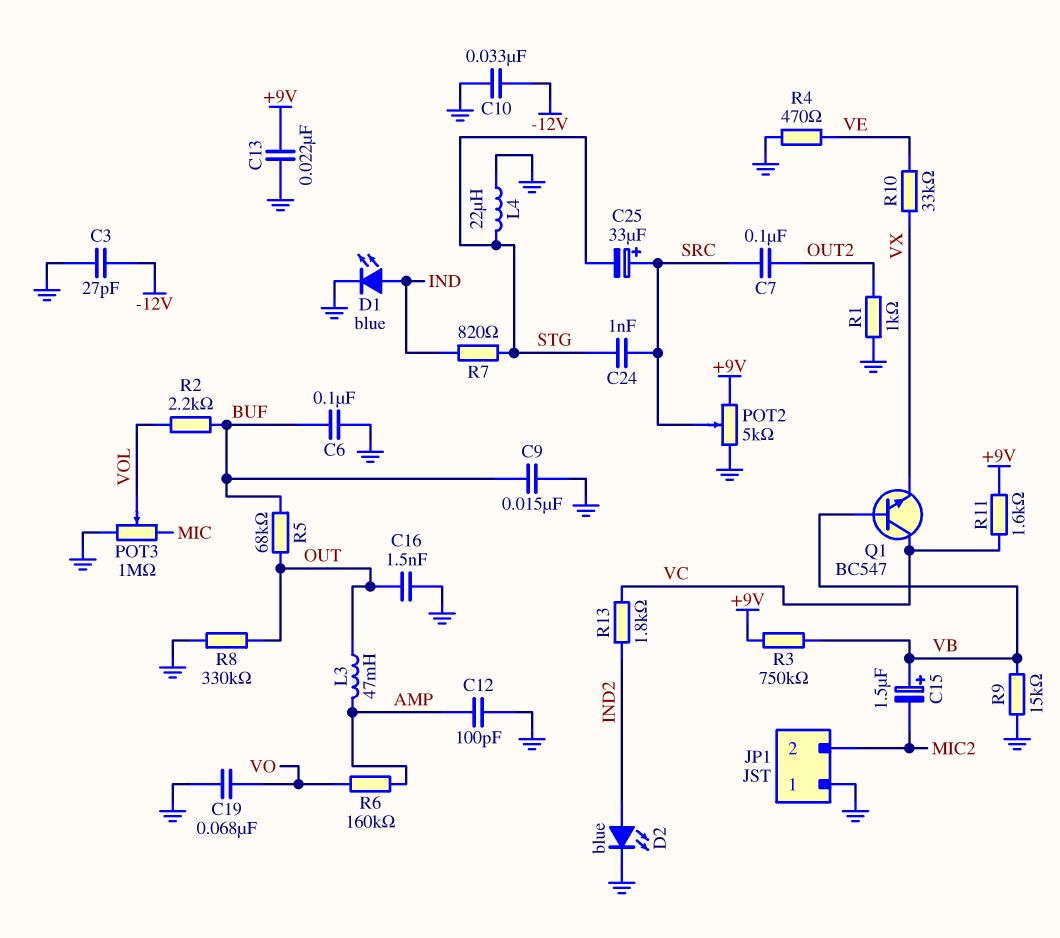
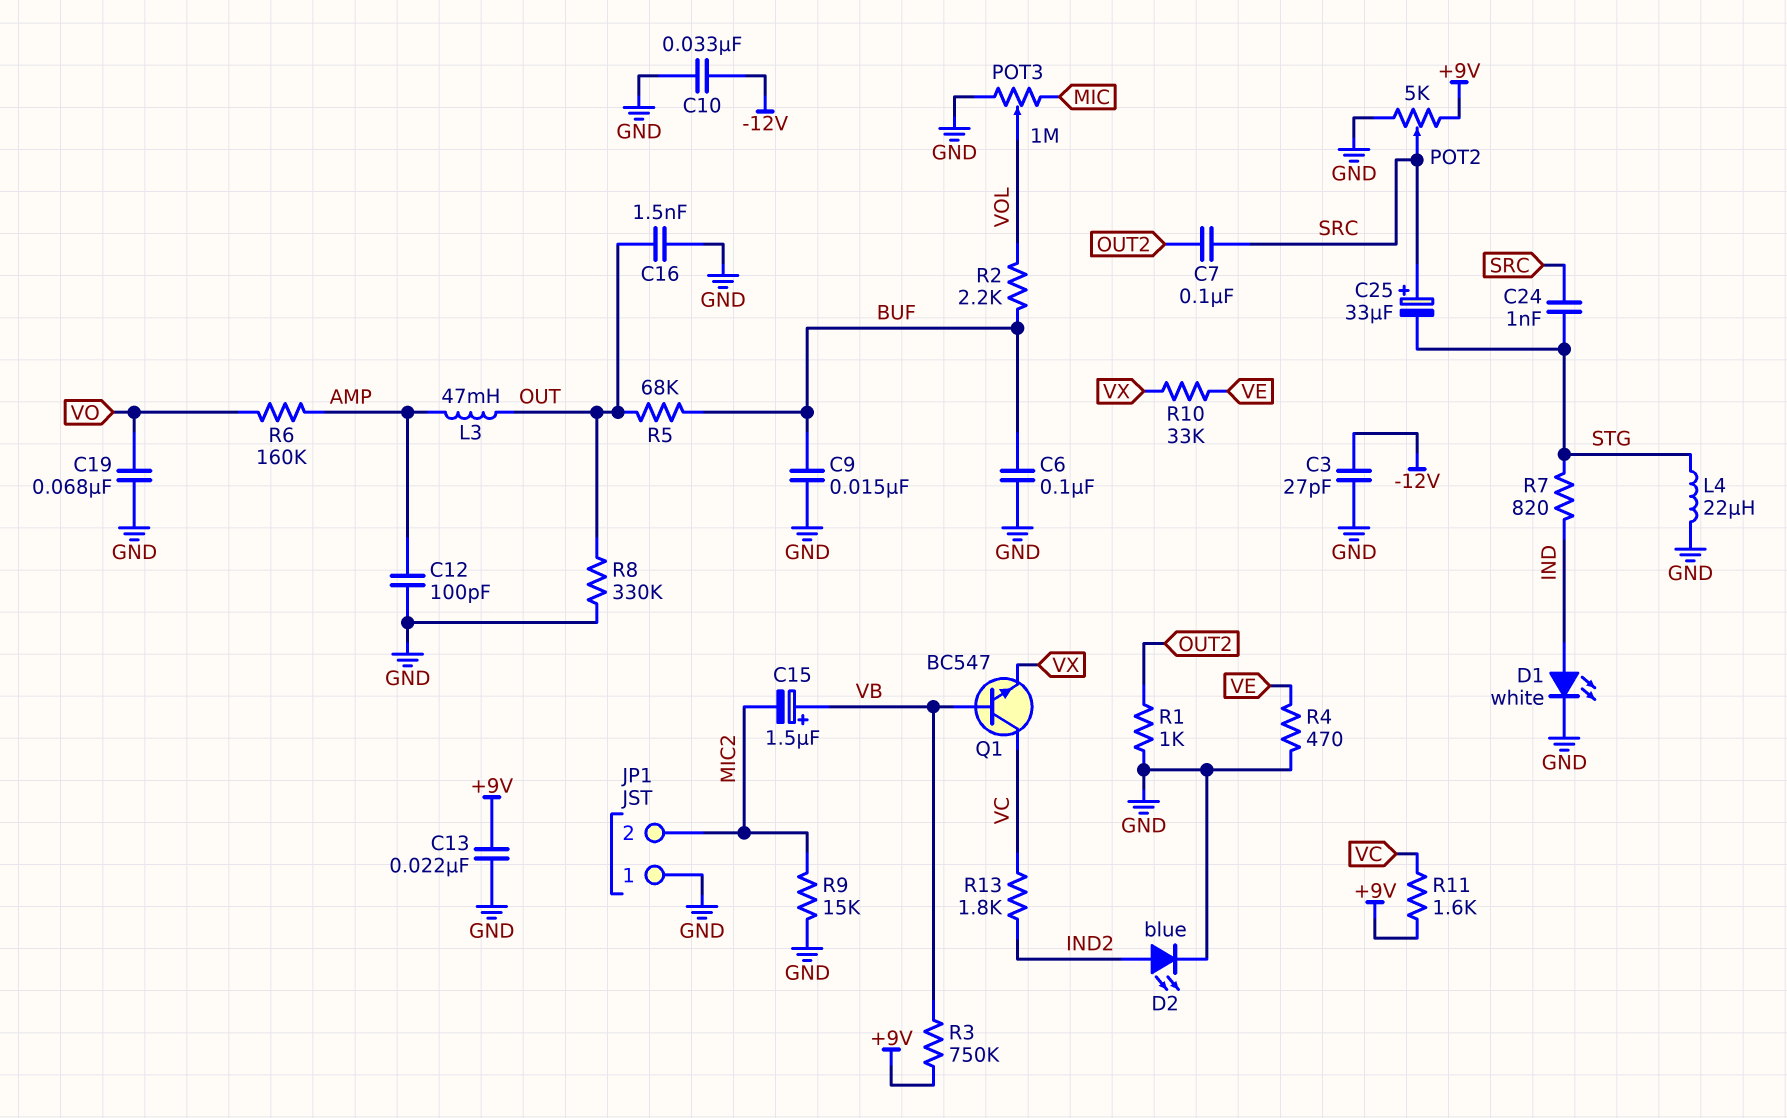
D1: LED blue (A IND, K GND) -> LED white (A IND, K GND)
R9: 15k (GND, VB) -> 15k (GND, MIC2)

